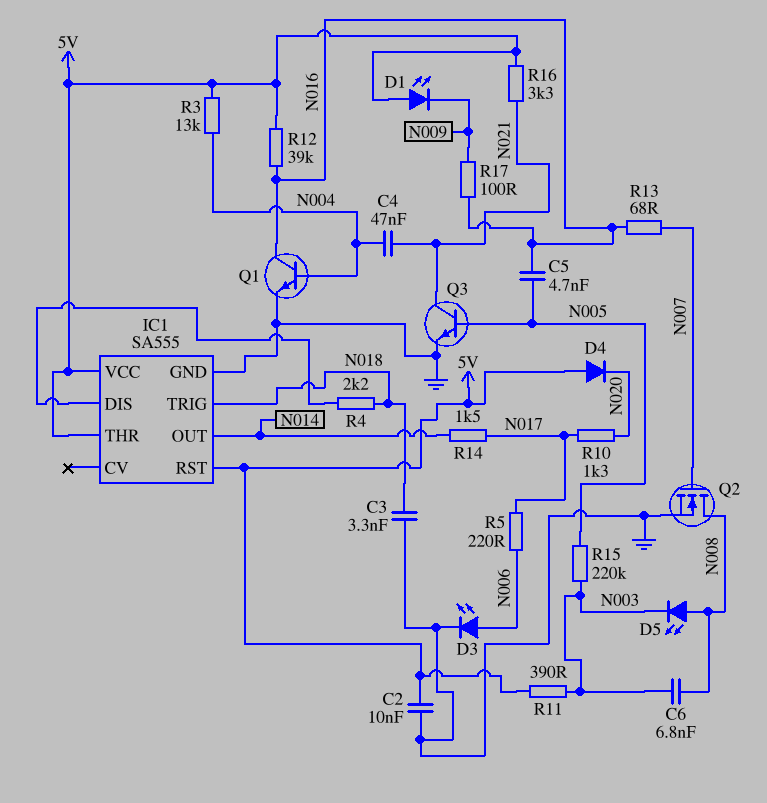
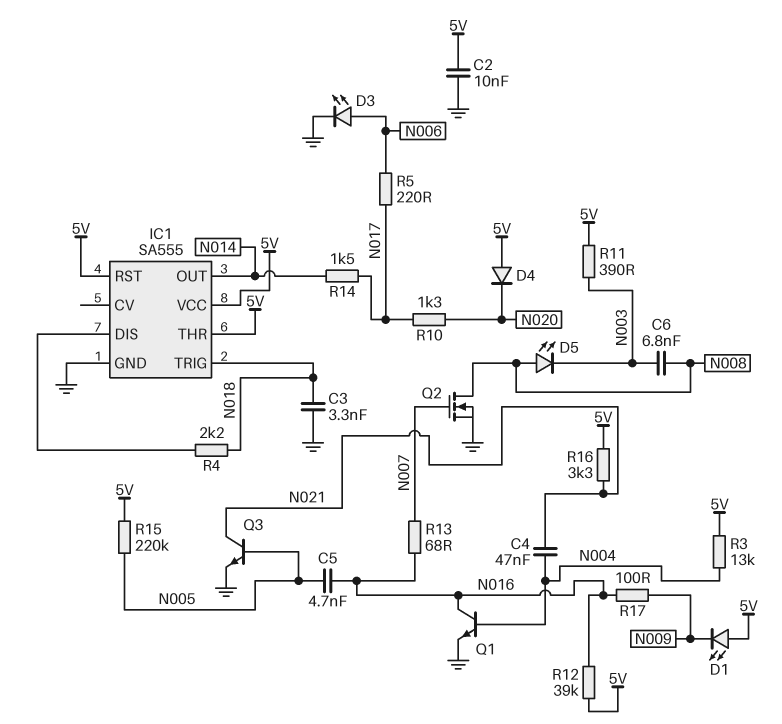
R15: 220k (N003, N005) -> 220k (5V, N005)

